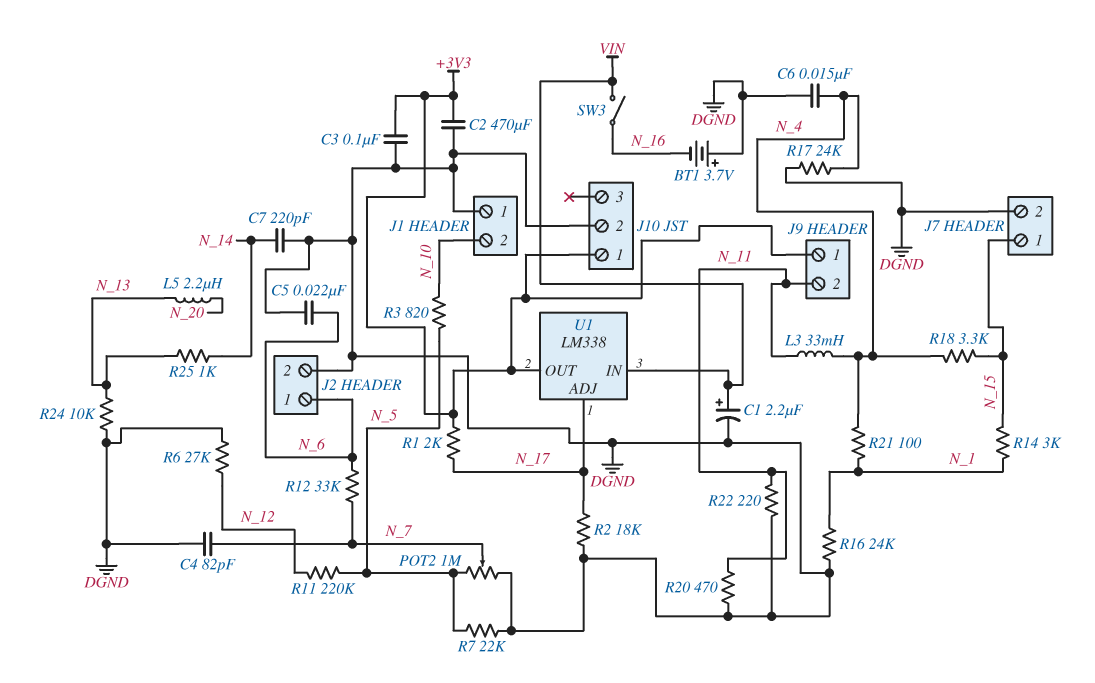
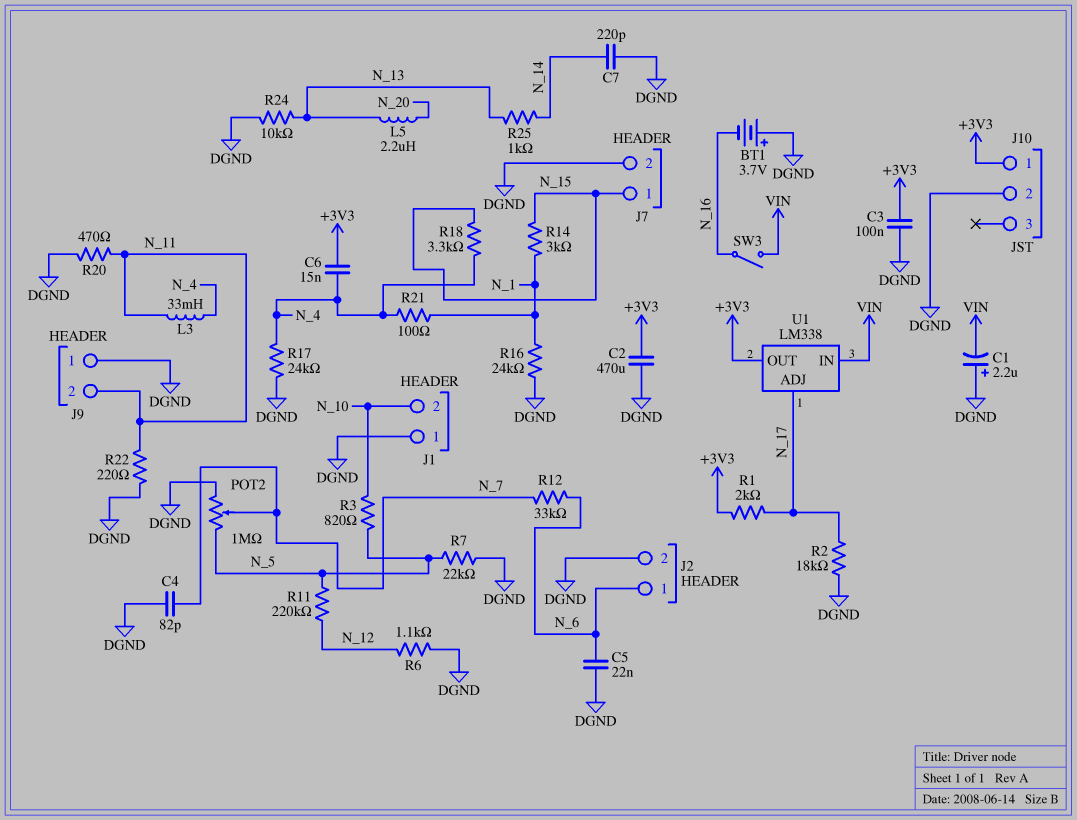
C1: 2.2uF (plus VIN, minus DGND) -> 2.2uF (plus DGND, minus VIN)
C6: 15nF (DGND, N_4) -> 15nF (+3V3, N_4)
J9 pin 1: +3V3 -> DGND
R6: 27k (DGND, N_12) -> 1.1k (DGND, N_12)

